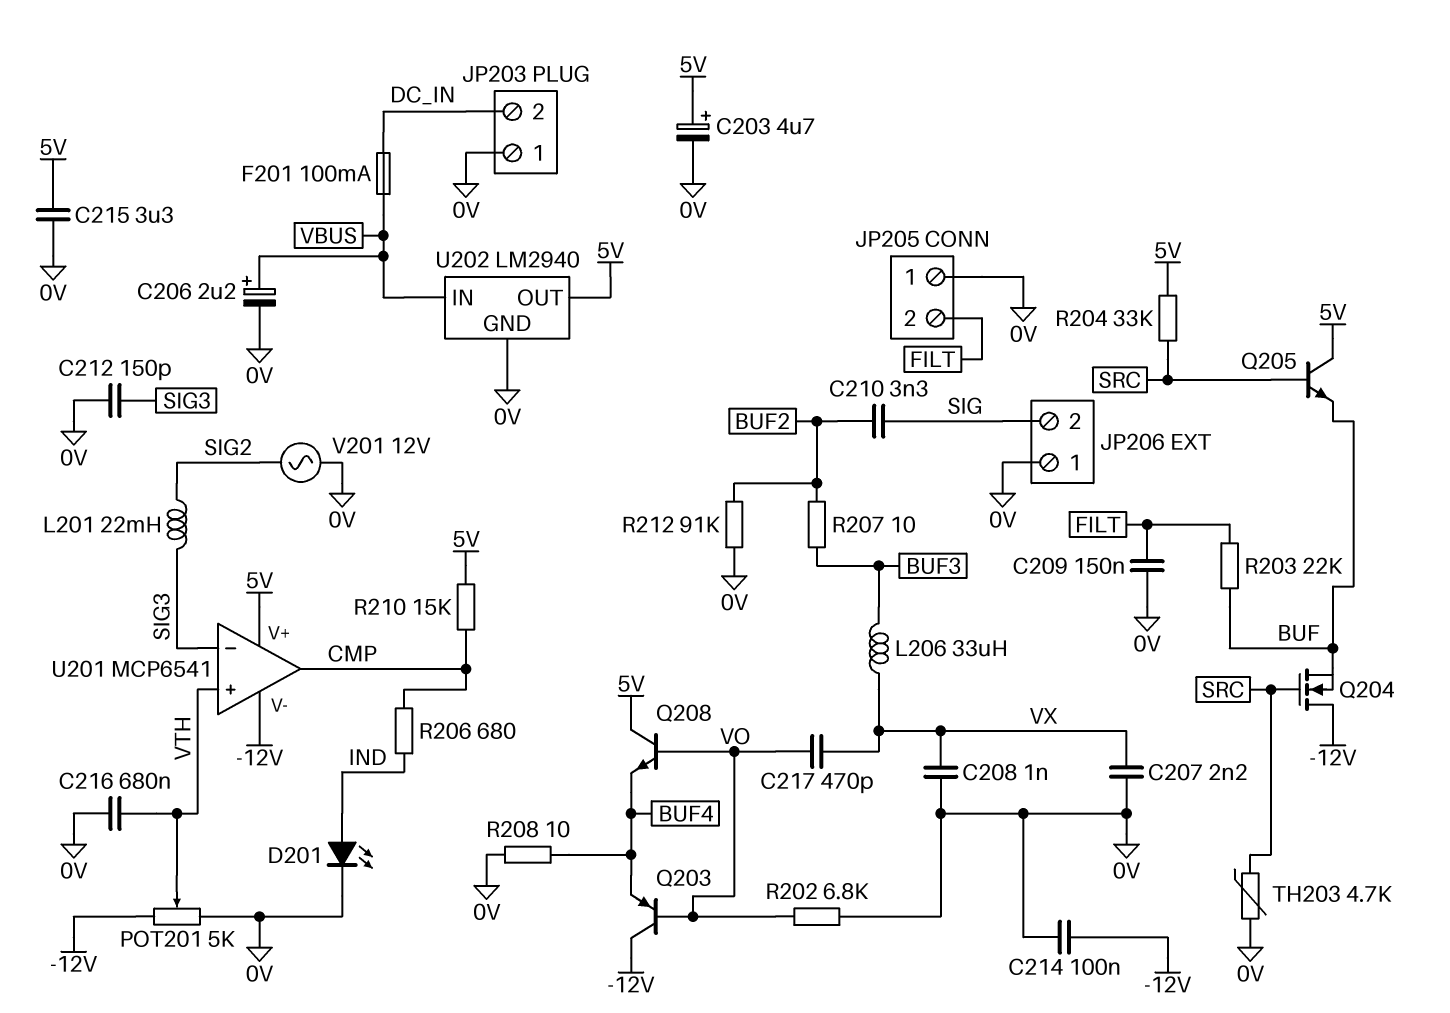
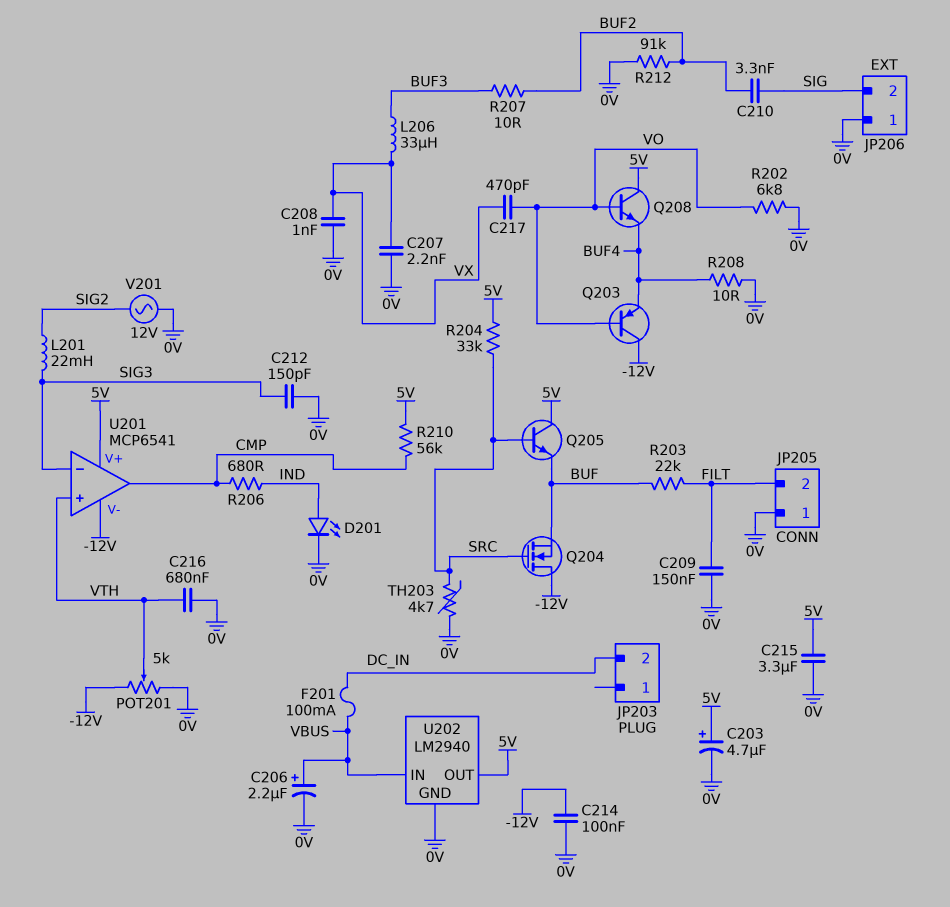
JP203 pin 1: 0V -> none
R210: 15k (5V, CMP) -> 56k (5V, CMP)

